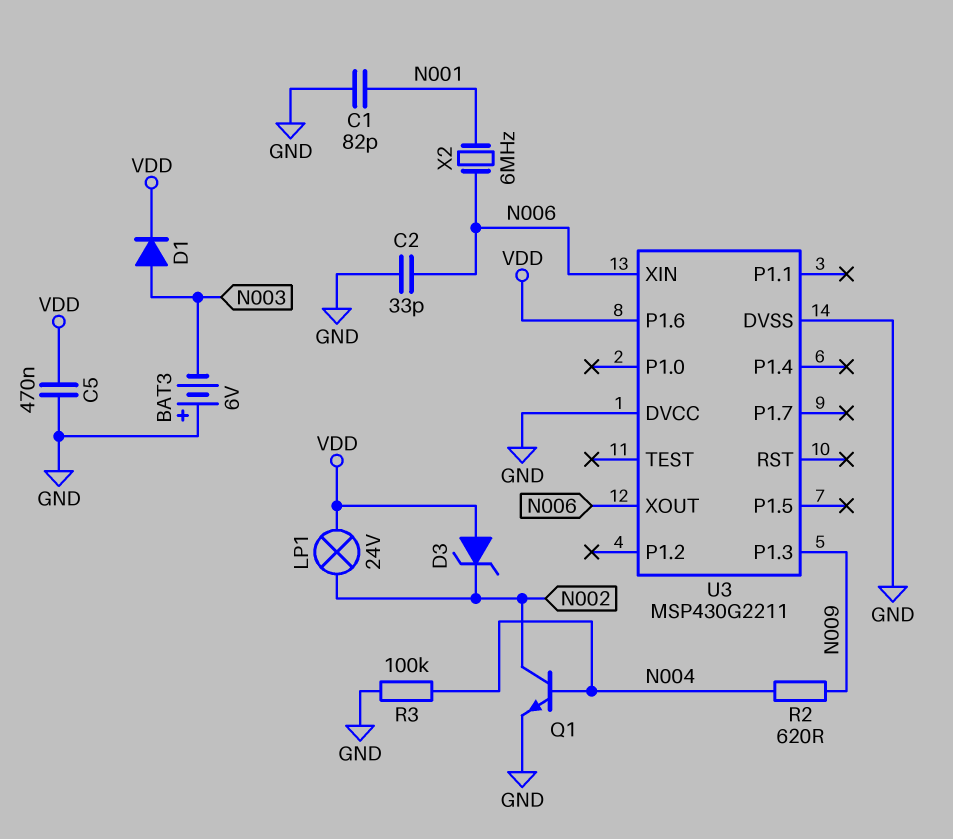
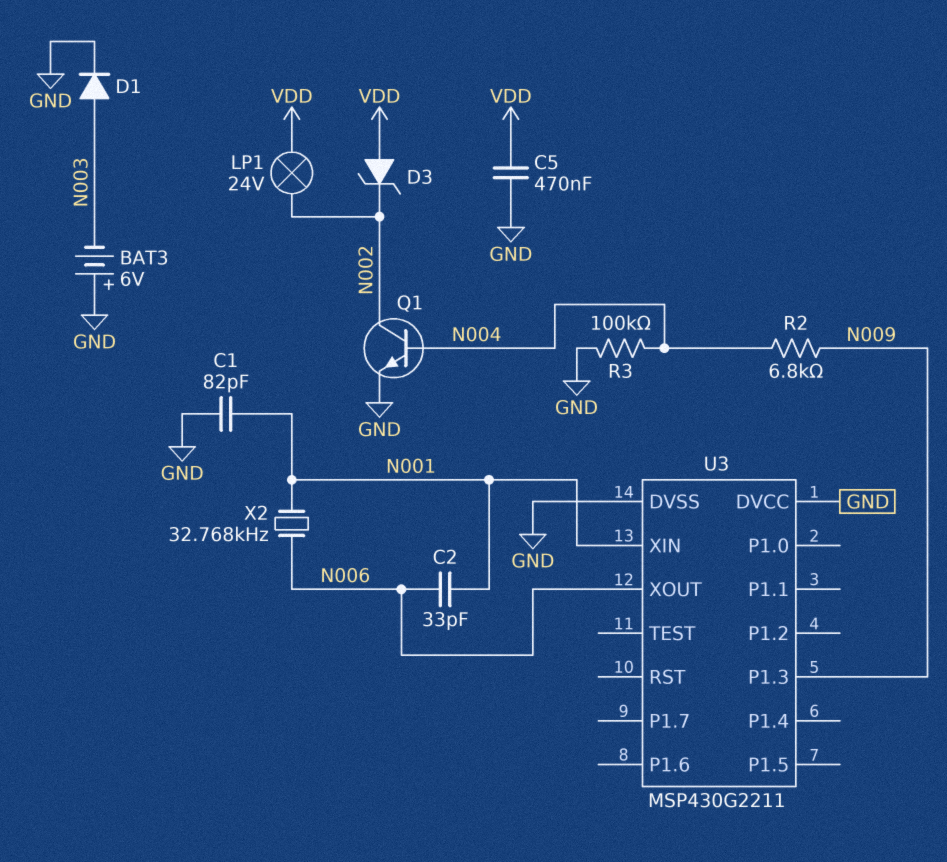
C2: 33pF (GND, N006) -> 33pF (N001, N006)
D1: diode (A N003, K VDD) -> diode (A N003, K GND)
R2: 620 (N004, N009) -> 6.8k (N004, N009)
U3 pin P1.6: VDD -> none
U3 pin XIN: N006 -> N001
X2: 6MHz (N001, N006) -> 32.768kHz (N001, N006)

